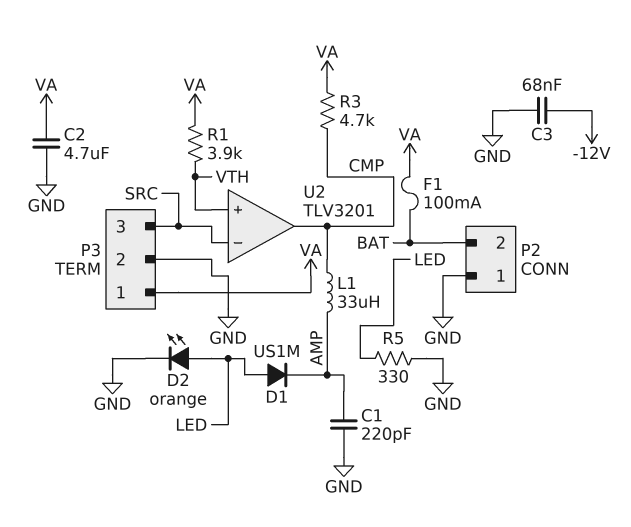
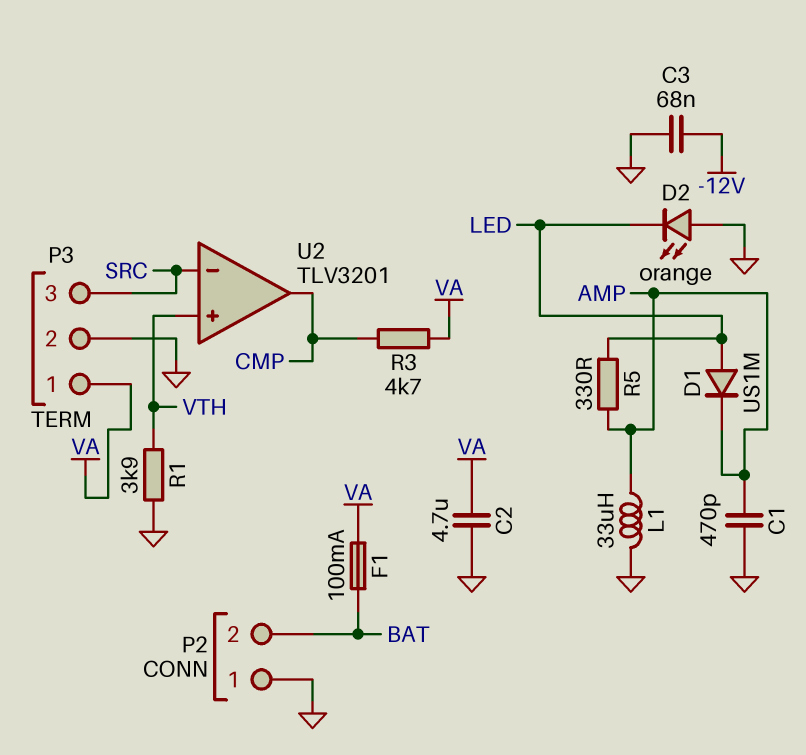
C1: 220pF (AMP, GND) -> 470pF (AMP, GND)
D2: LED orange (A LED, K GND) -> LED orange (A GND, K LED)
L1: 33uH (AMP, CMP) -> 33uH (AMP, GND)
R1: 3.9k (VA, VTH) -> 3.9k (GND, VTH)
R5: 330 (GND, LED) -> 330 (AMP, LED)

